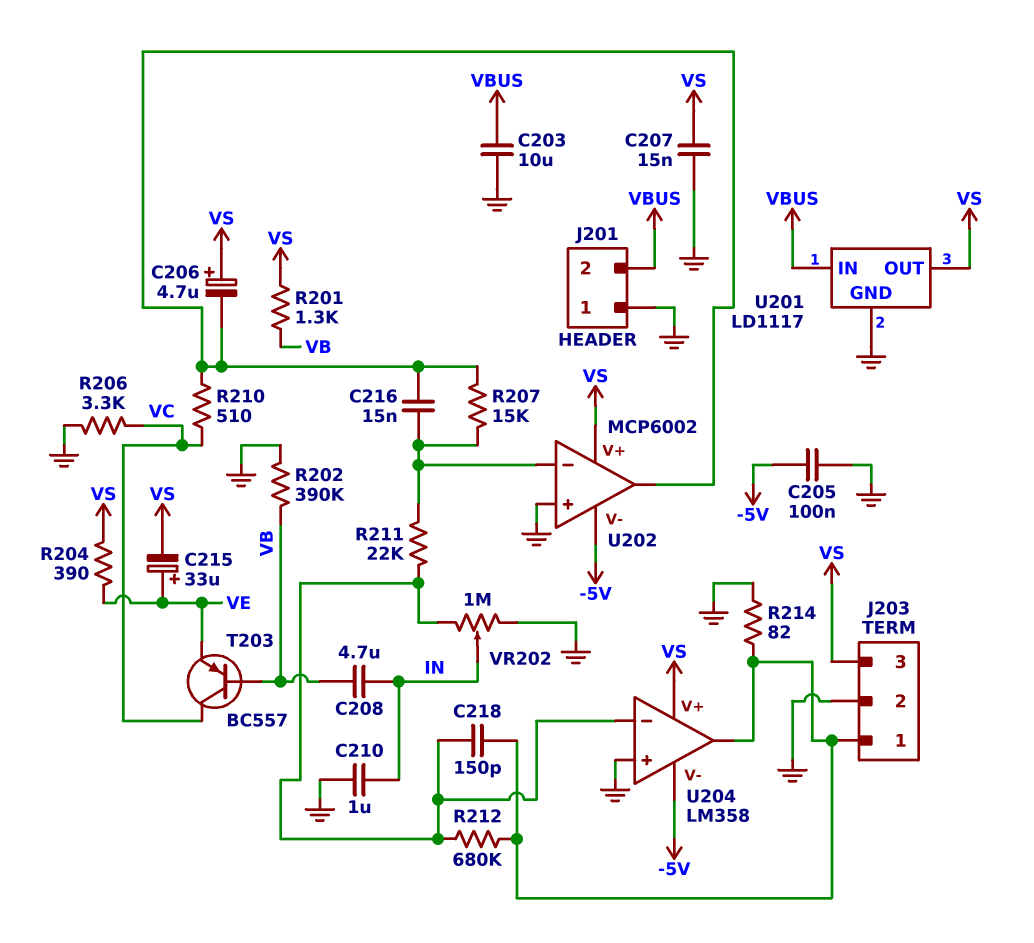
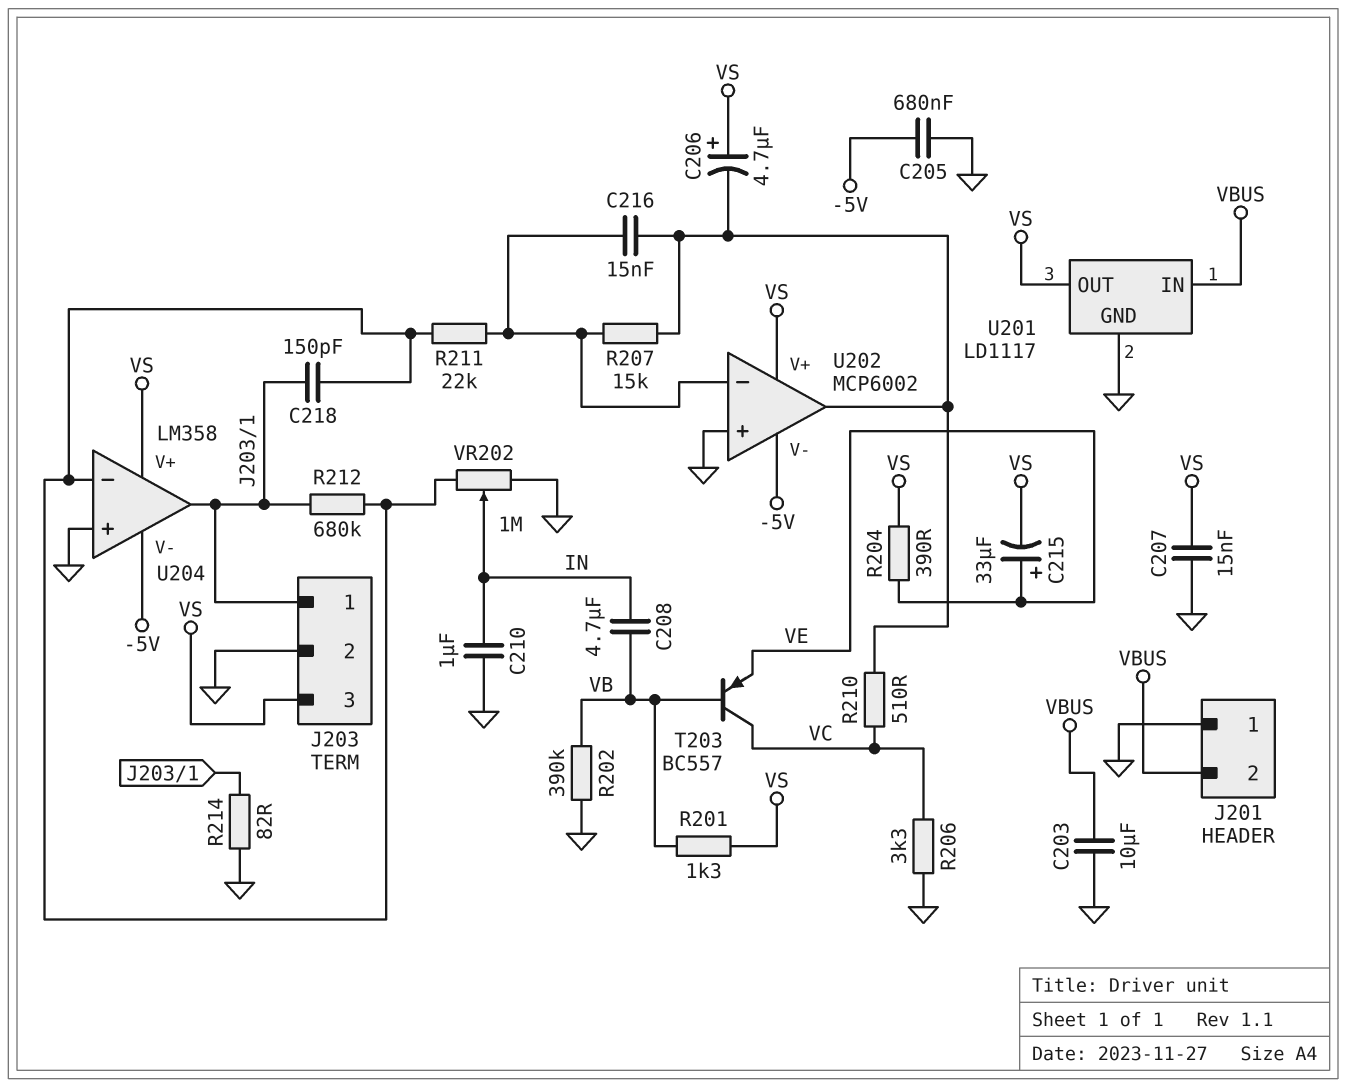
C205: 100nF (-5V, GND) -> 680nF (-5V, GND)

